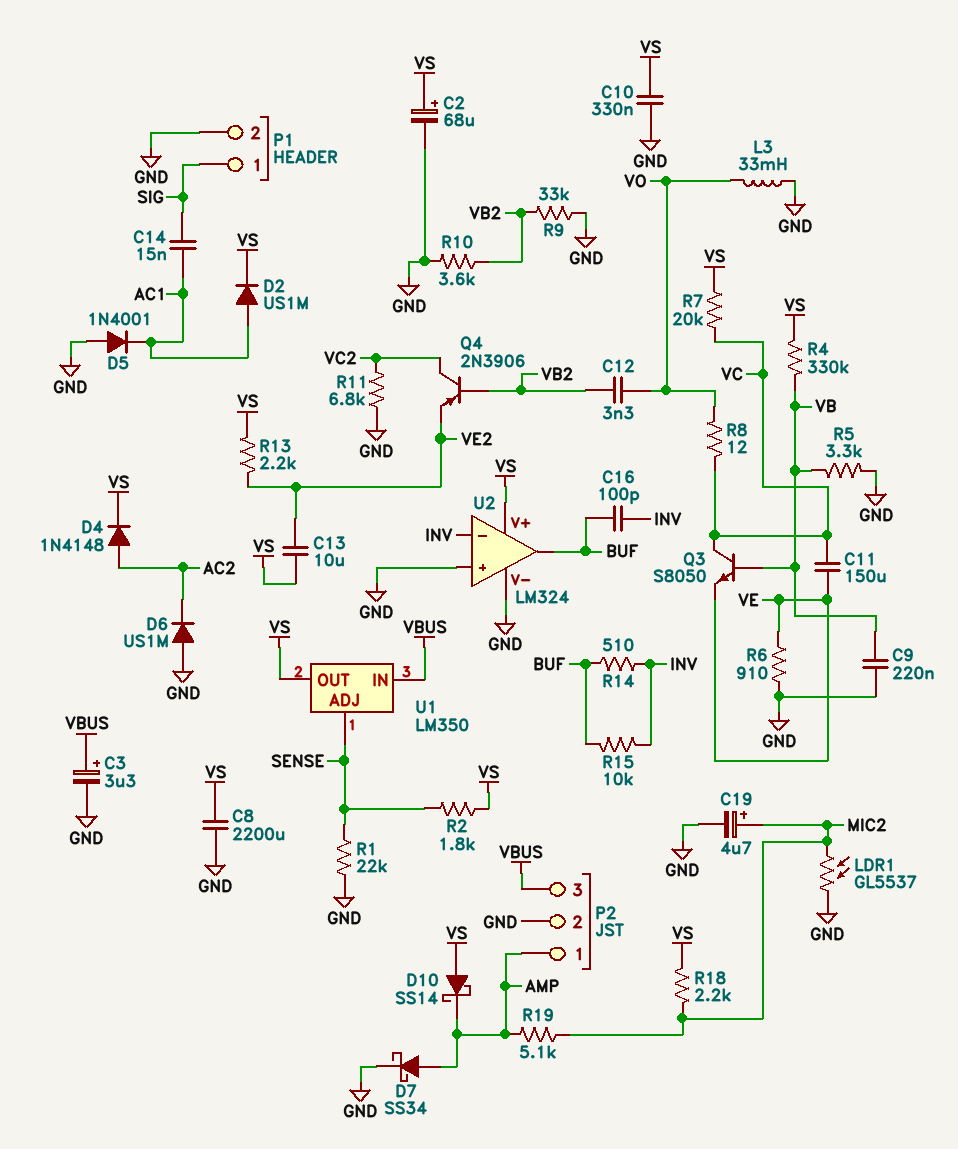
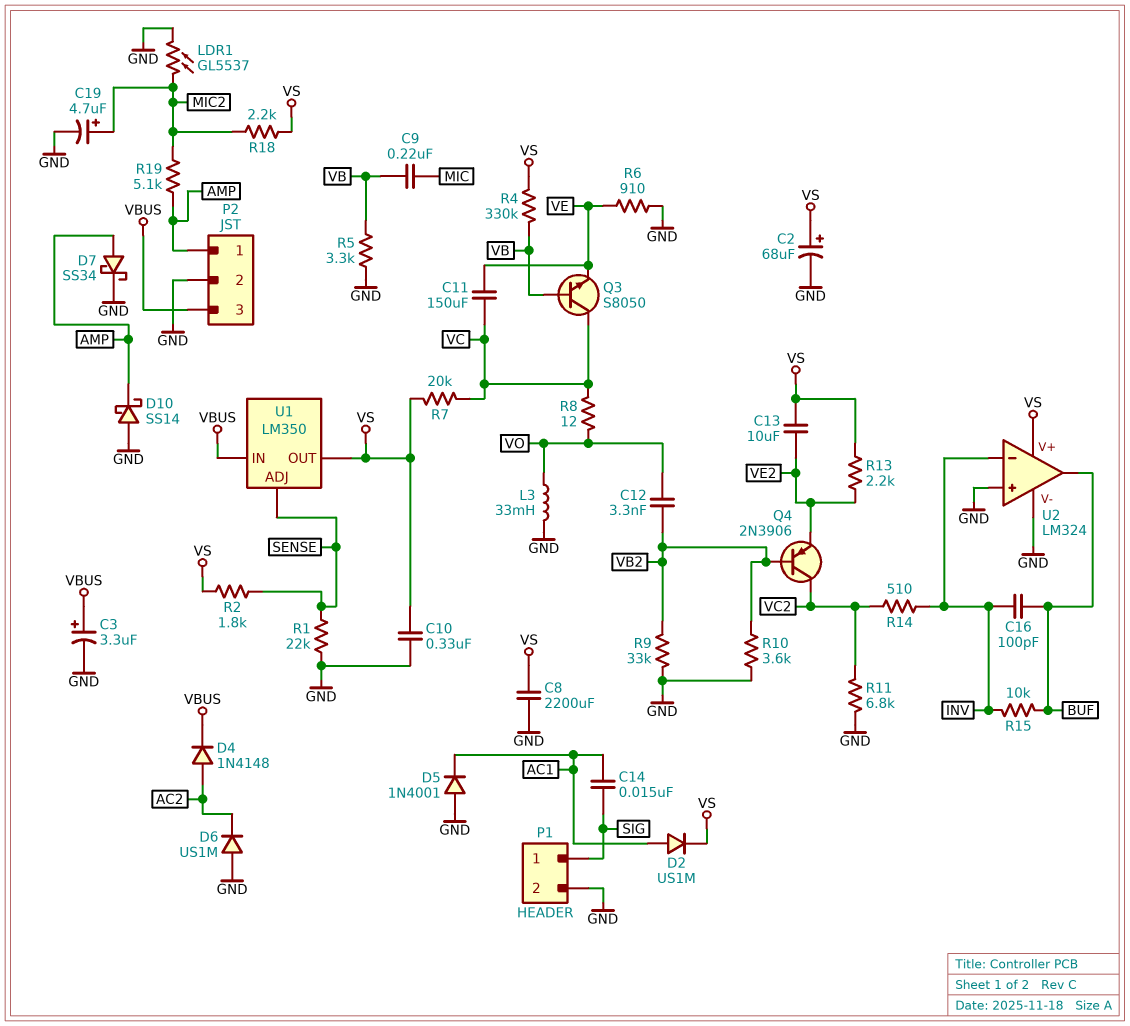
C9: 220nF (GND, VB) -> 220nF (MIC, VB)
D4: diode 1N4148 (A AC2, K VS) -> diode 1N4148 (A AC2, K VBUS)
D10: schottky SS14 (A VS, K AMP) -> schottky SS14 (A GND, K AMP)
R14: 510 (BUF, INV) -> 510 (INV, VC2)

